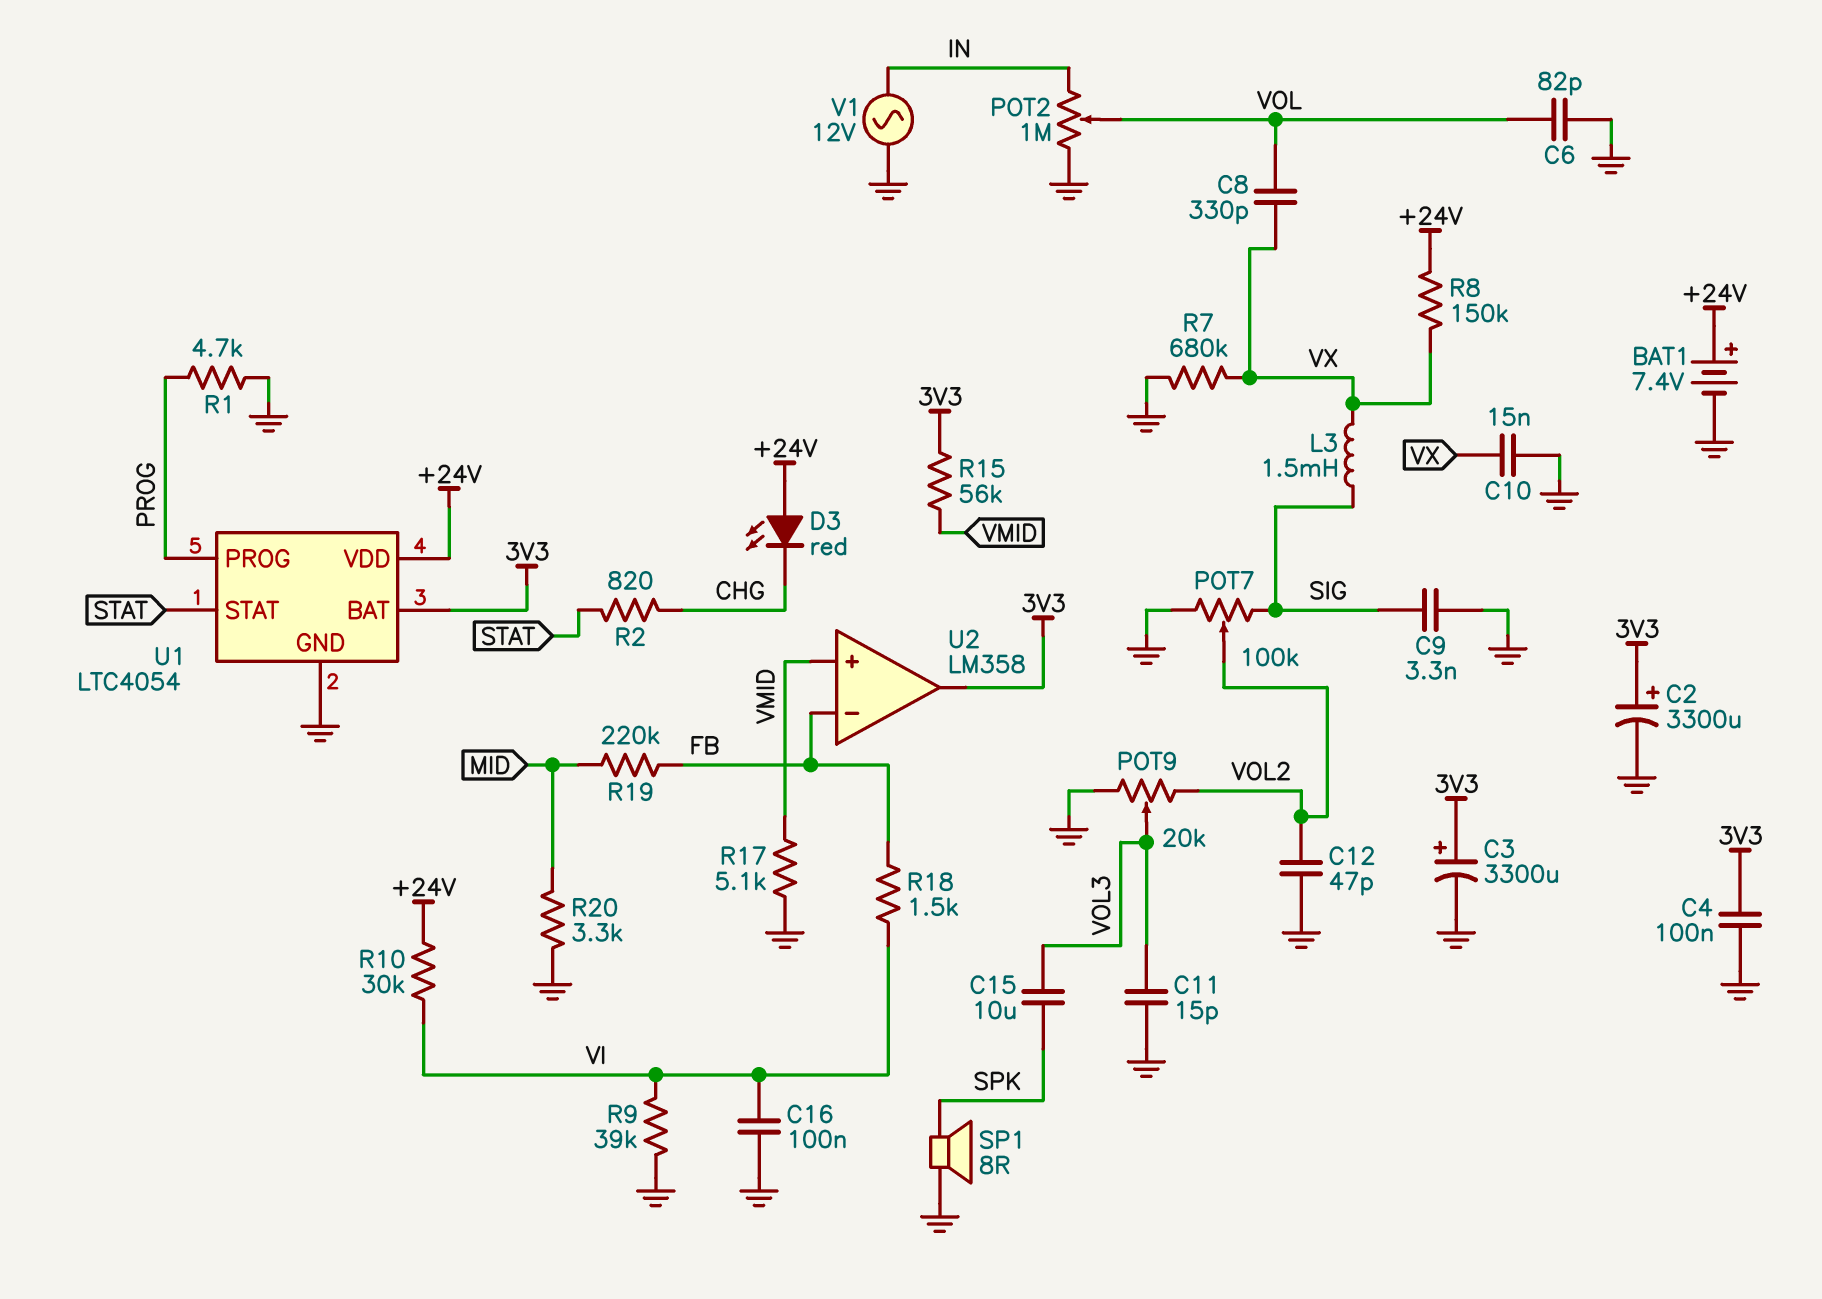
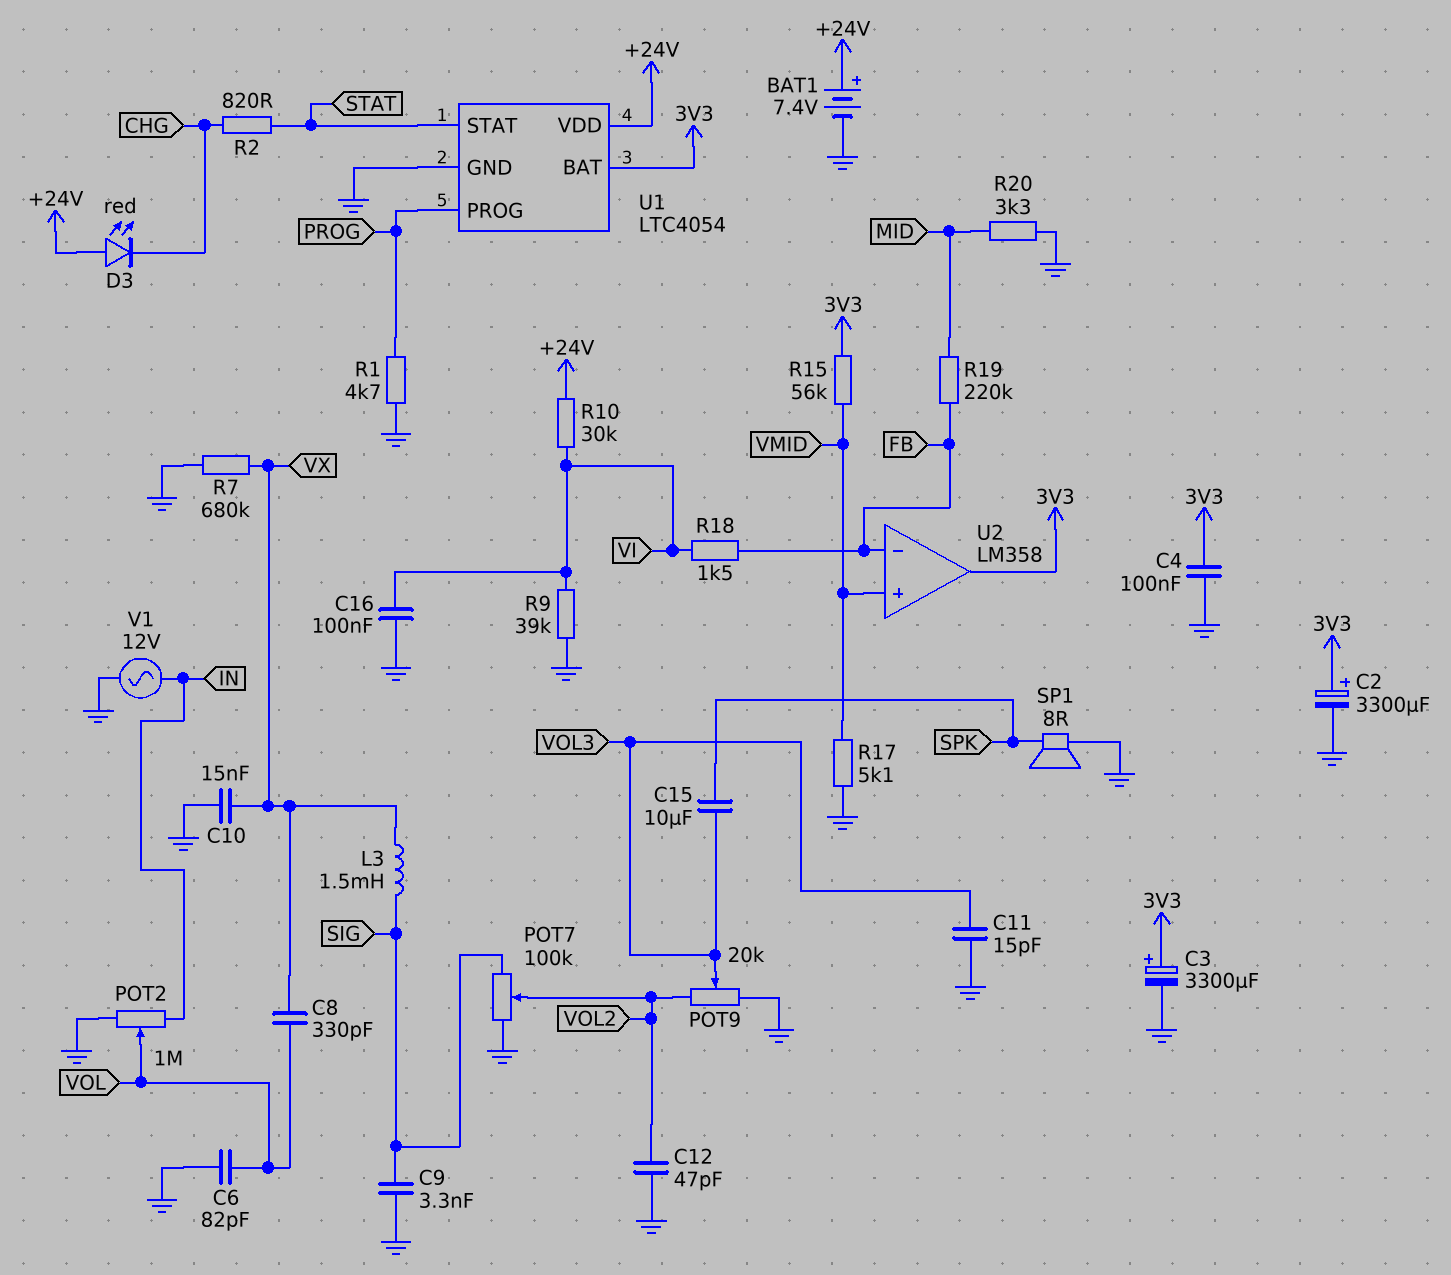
R8: 150k (+24V, VX) -> none

